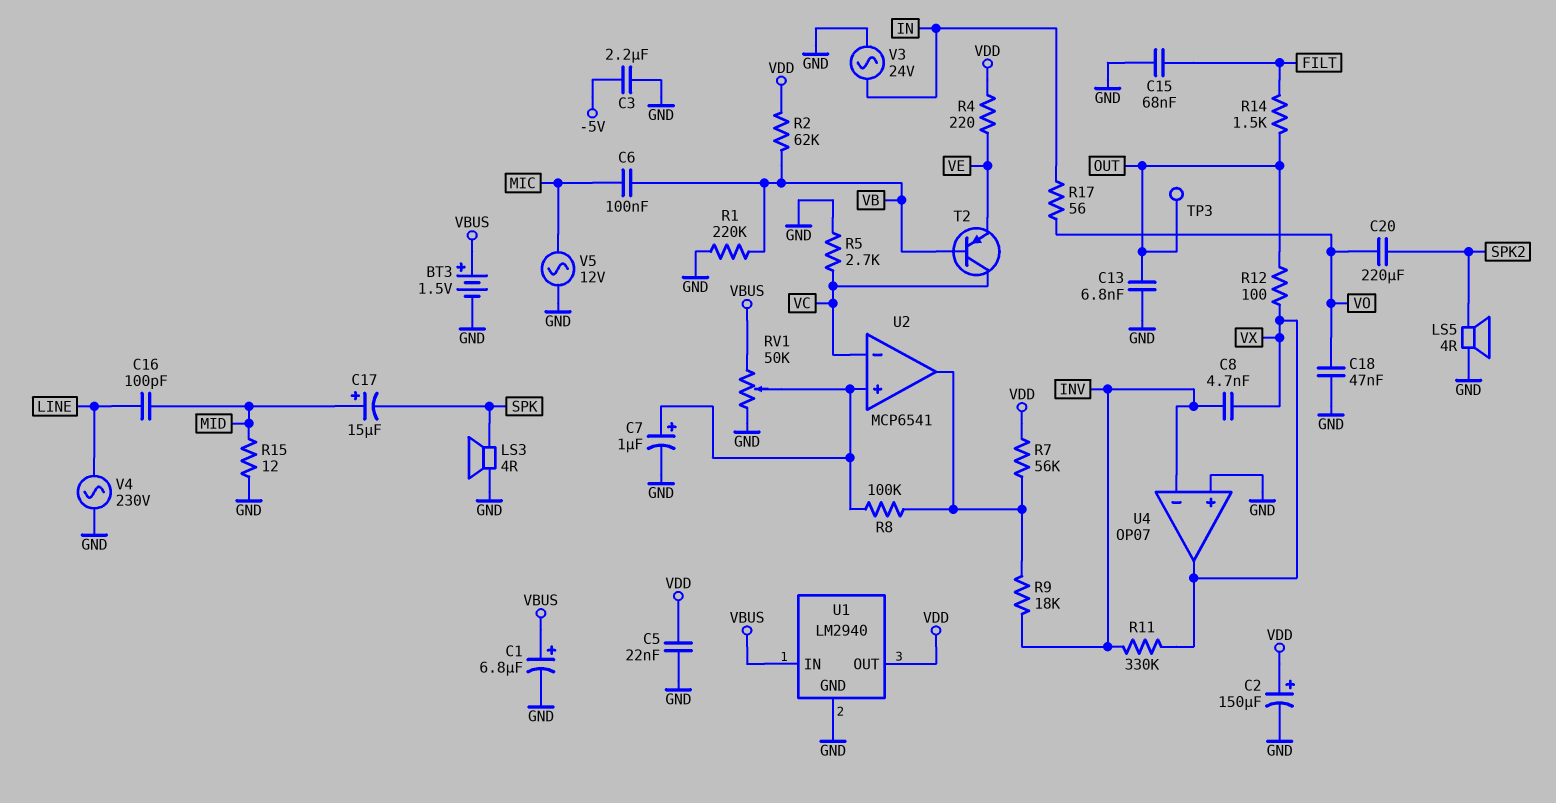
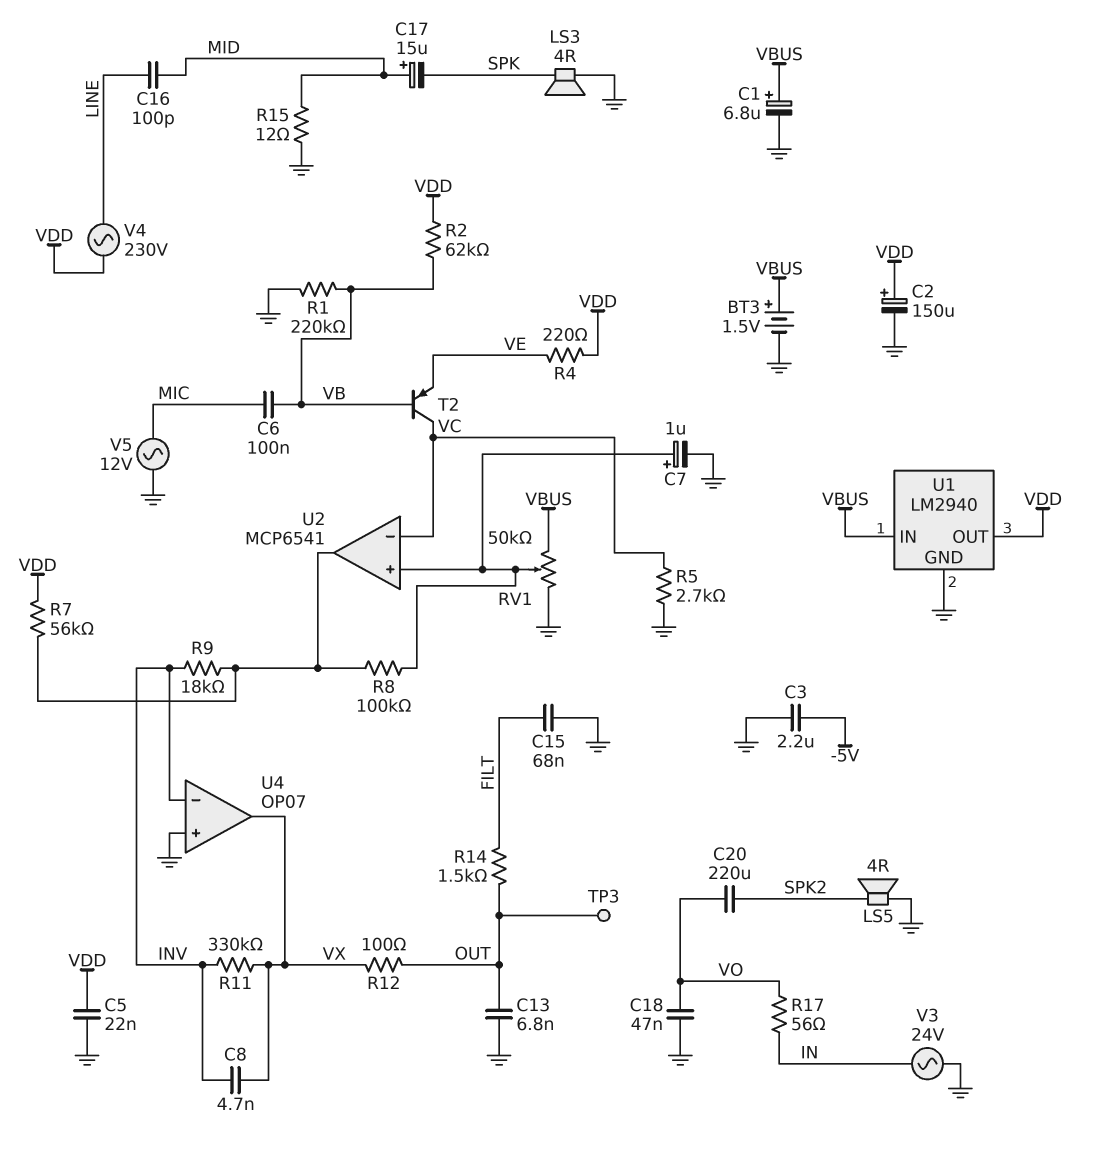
V4: AC 230V (GND, LINE) -> AC 230V (LINE, VDD)

